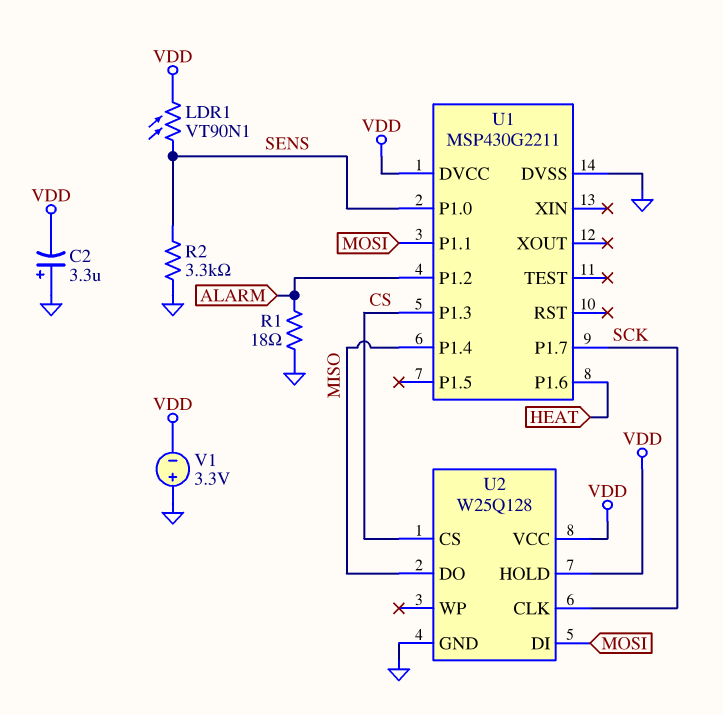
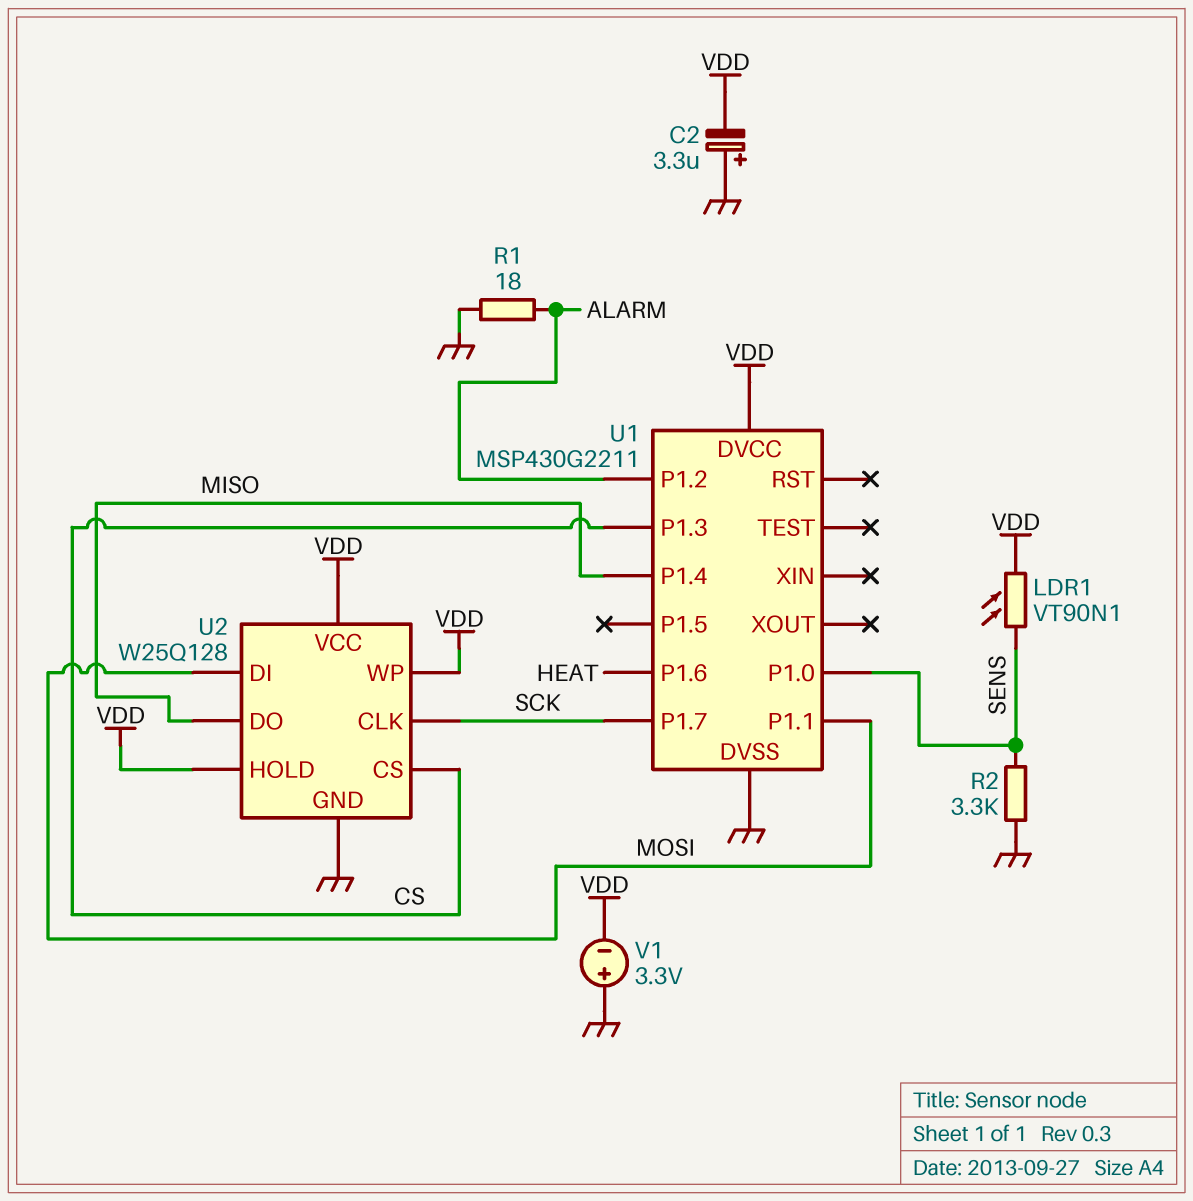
U2 pin WP: none -> VDD

